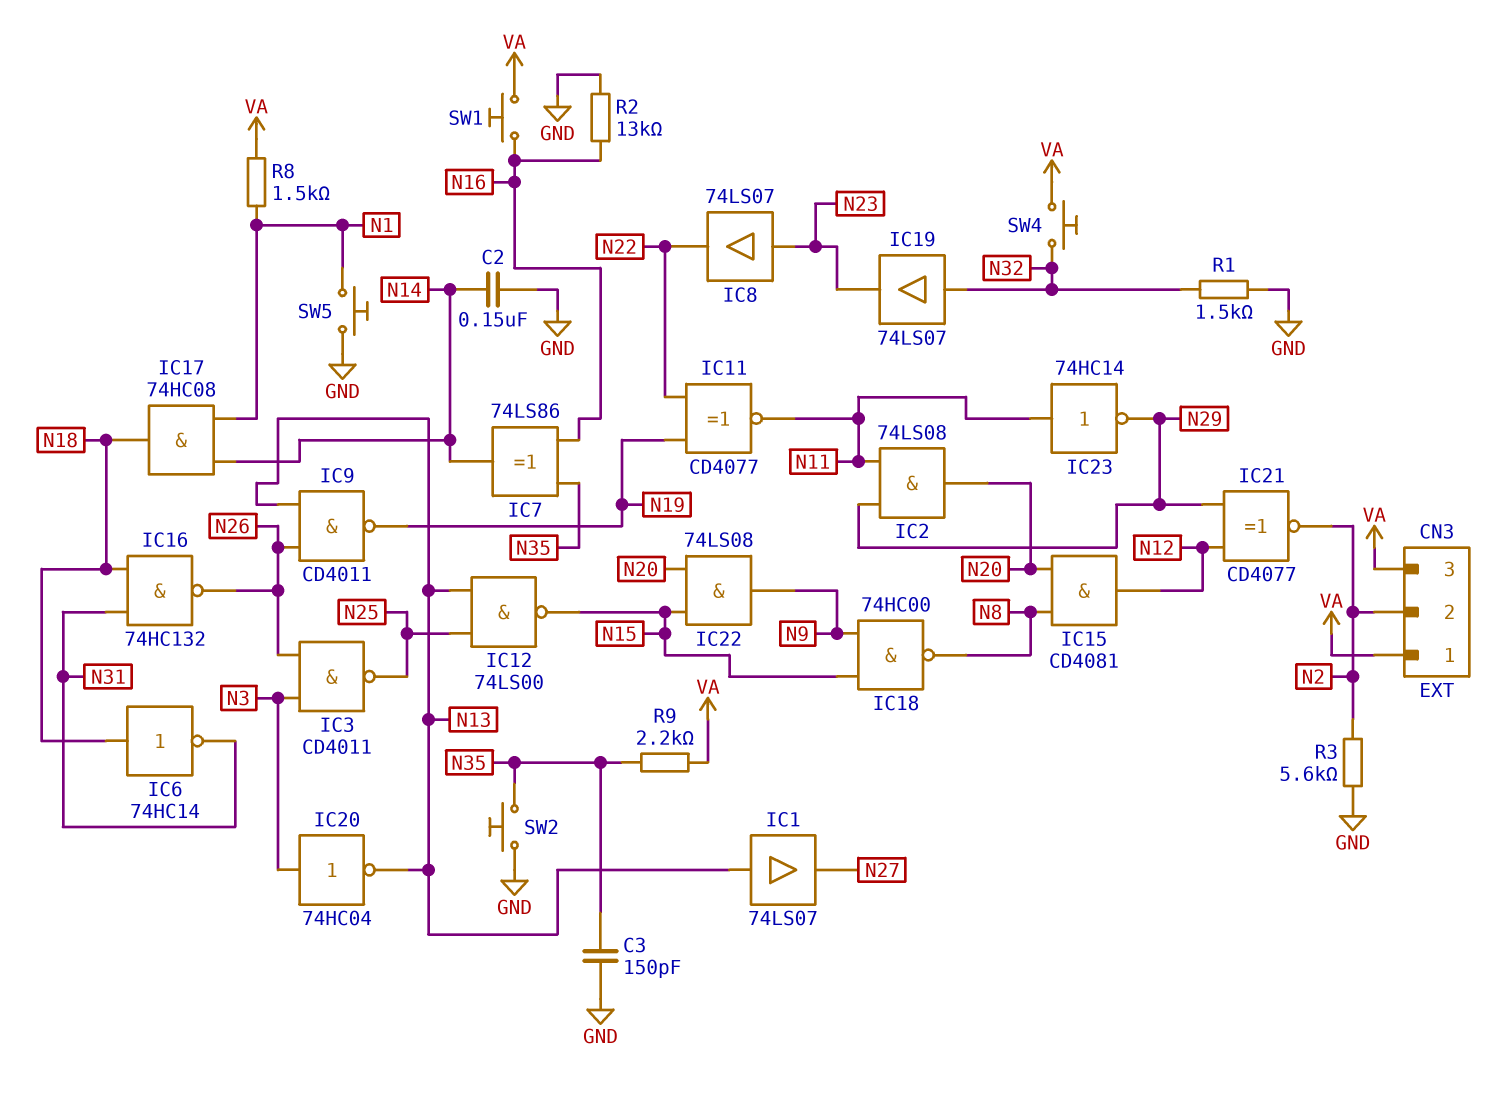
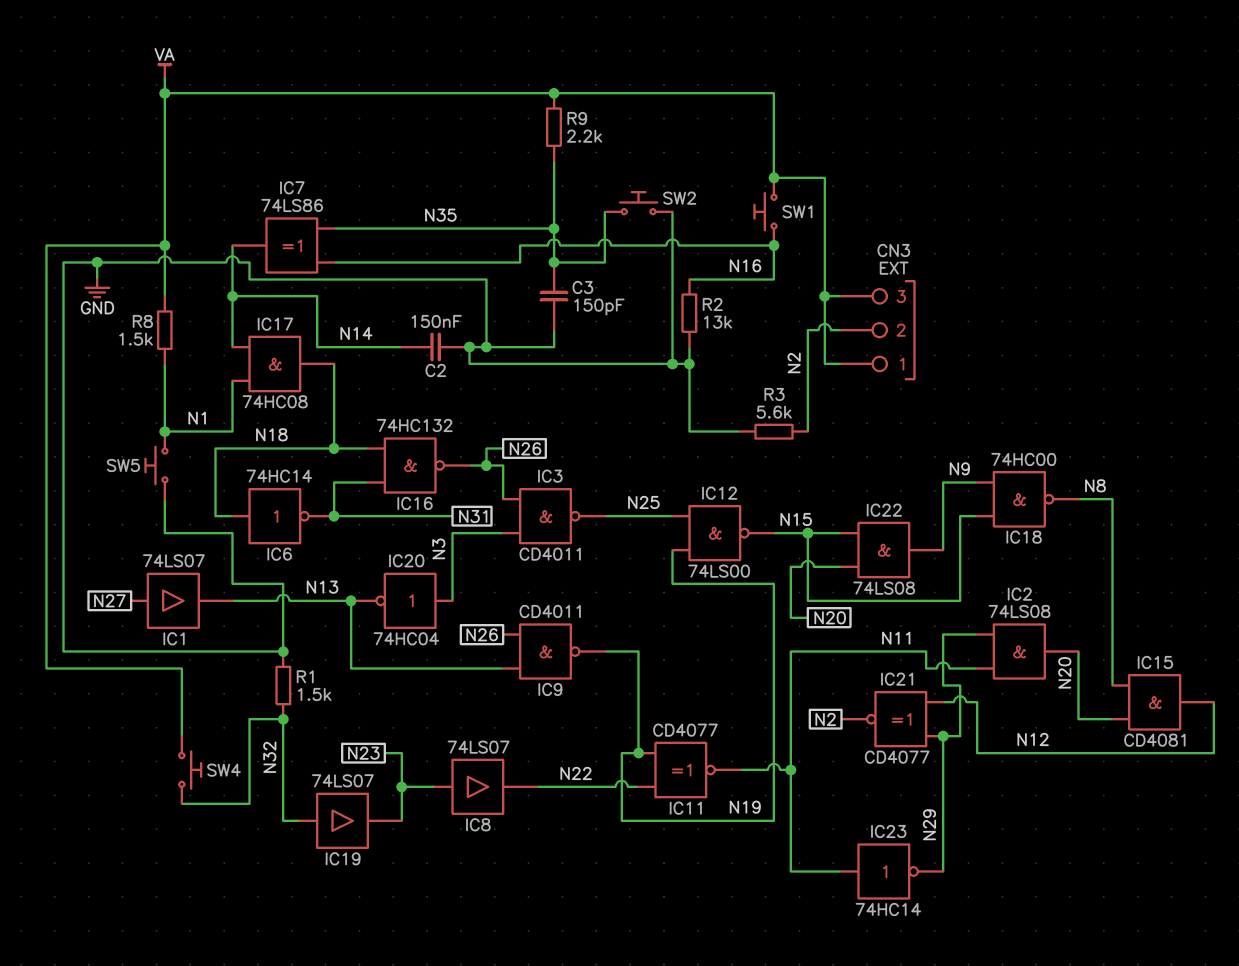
IC1: buffer 74LS07 (in N13, out N27) -> buffer 74LS07 (in N27, out N13)
IC12: NAND 74LS00 (in N13, in N25, out N15) -> NAND 74LS00 (in N19, in N25, out N15)

